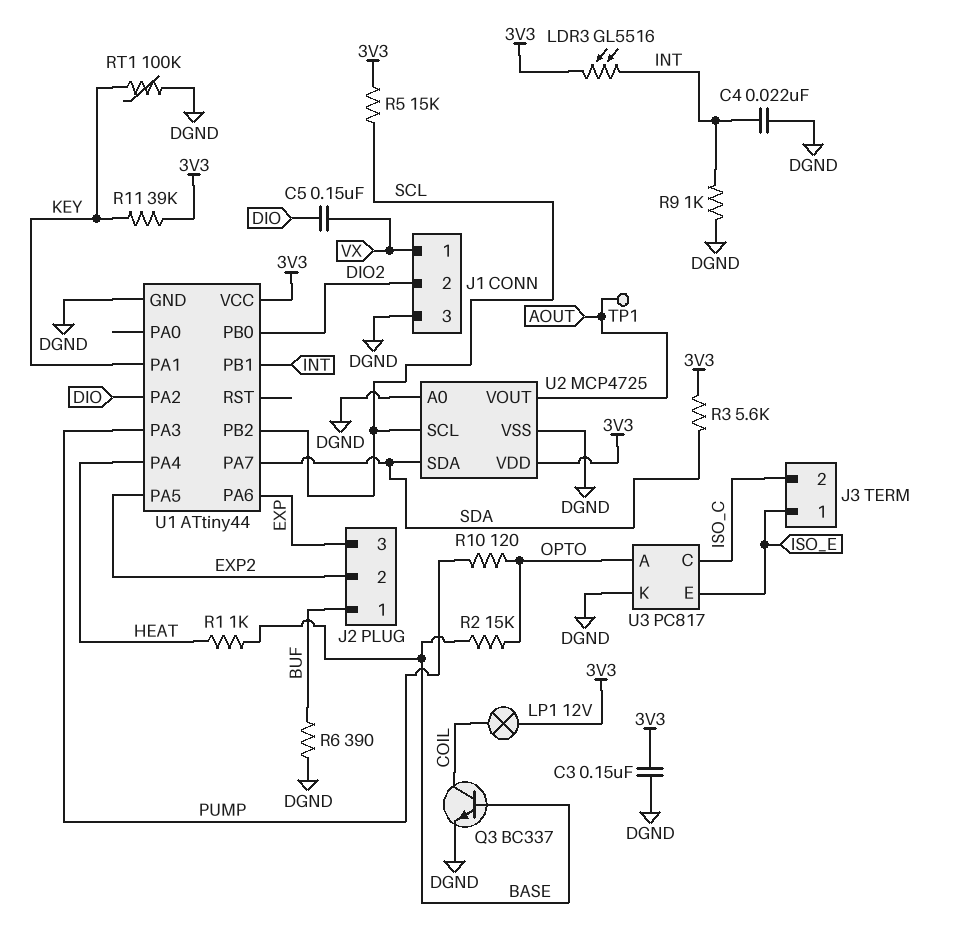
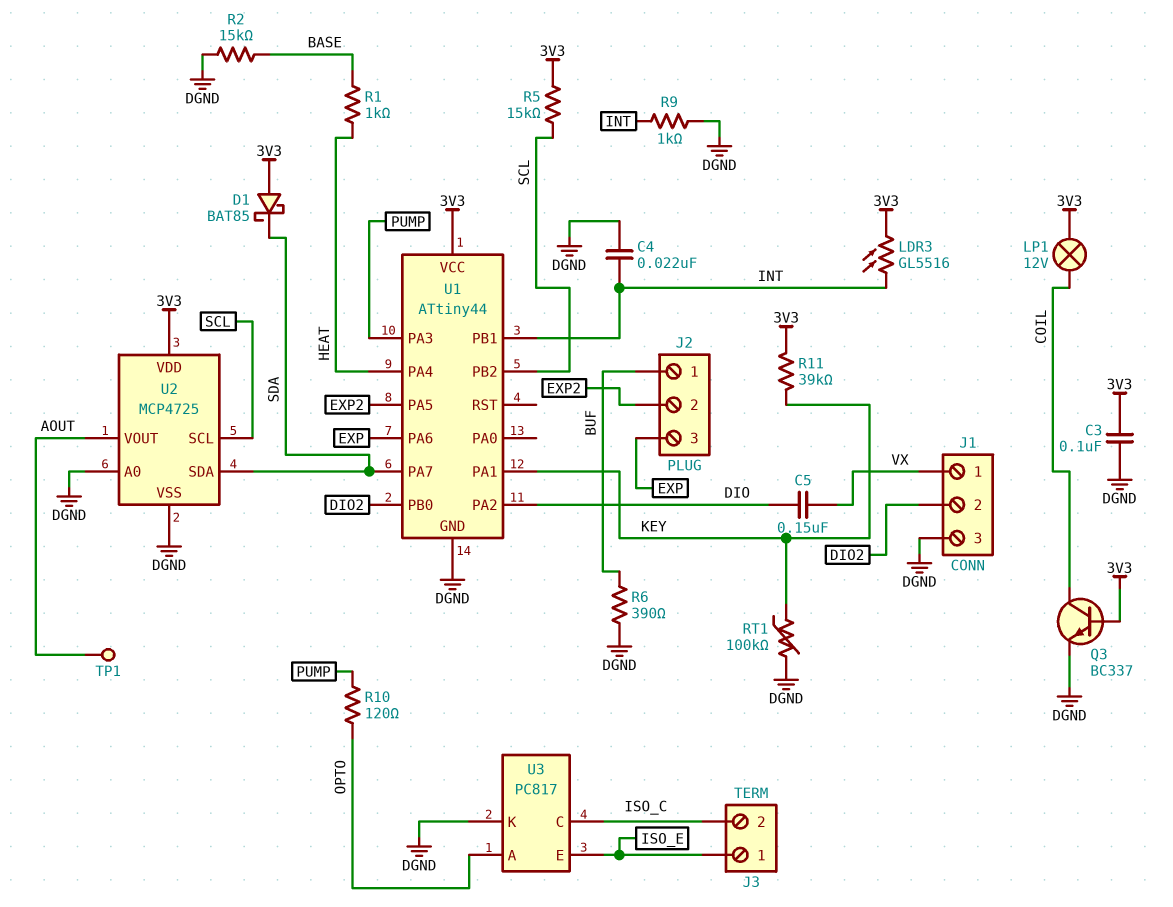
C3: 150nF (3V3, DGND) -> 100nF (3V3, DGND)
D1: none -> schottky BAT85 (A 3V3, K SDA)
Q3: NPN BC337 (B BASE, C COIL, E DGND) -> NPN BC337 (B 3V3, C COIL, E DGND)
R2: 15k (BASE, OPTO) -> 15k (BASE, DGND)
R3: 5.6k (3V3, SDA) -> none

